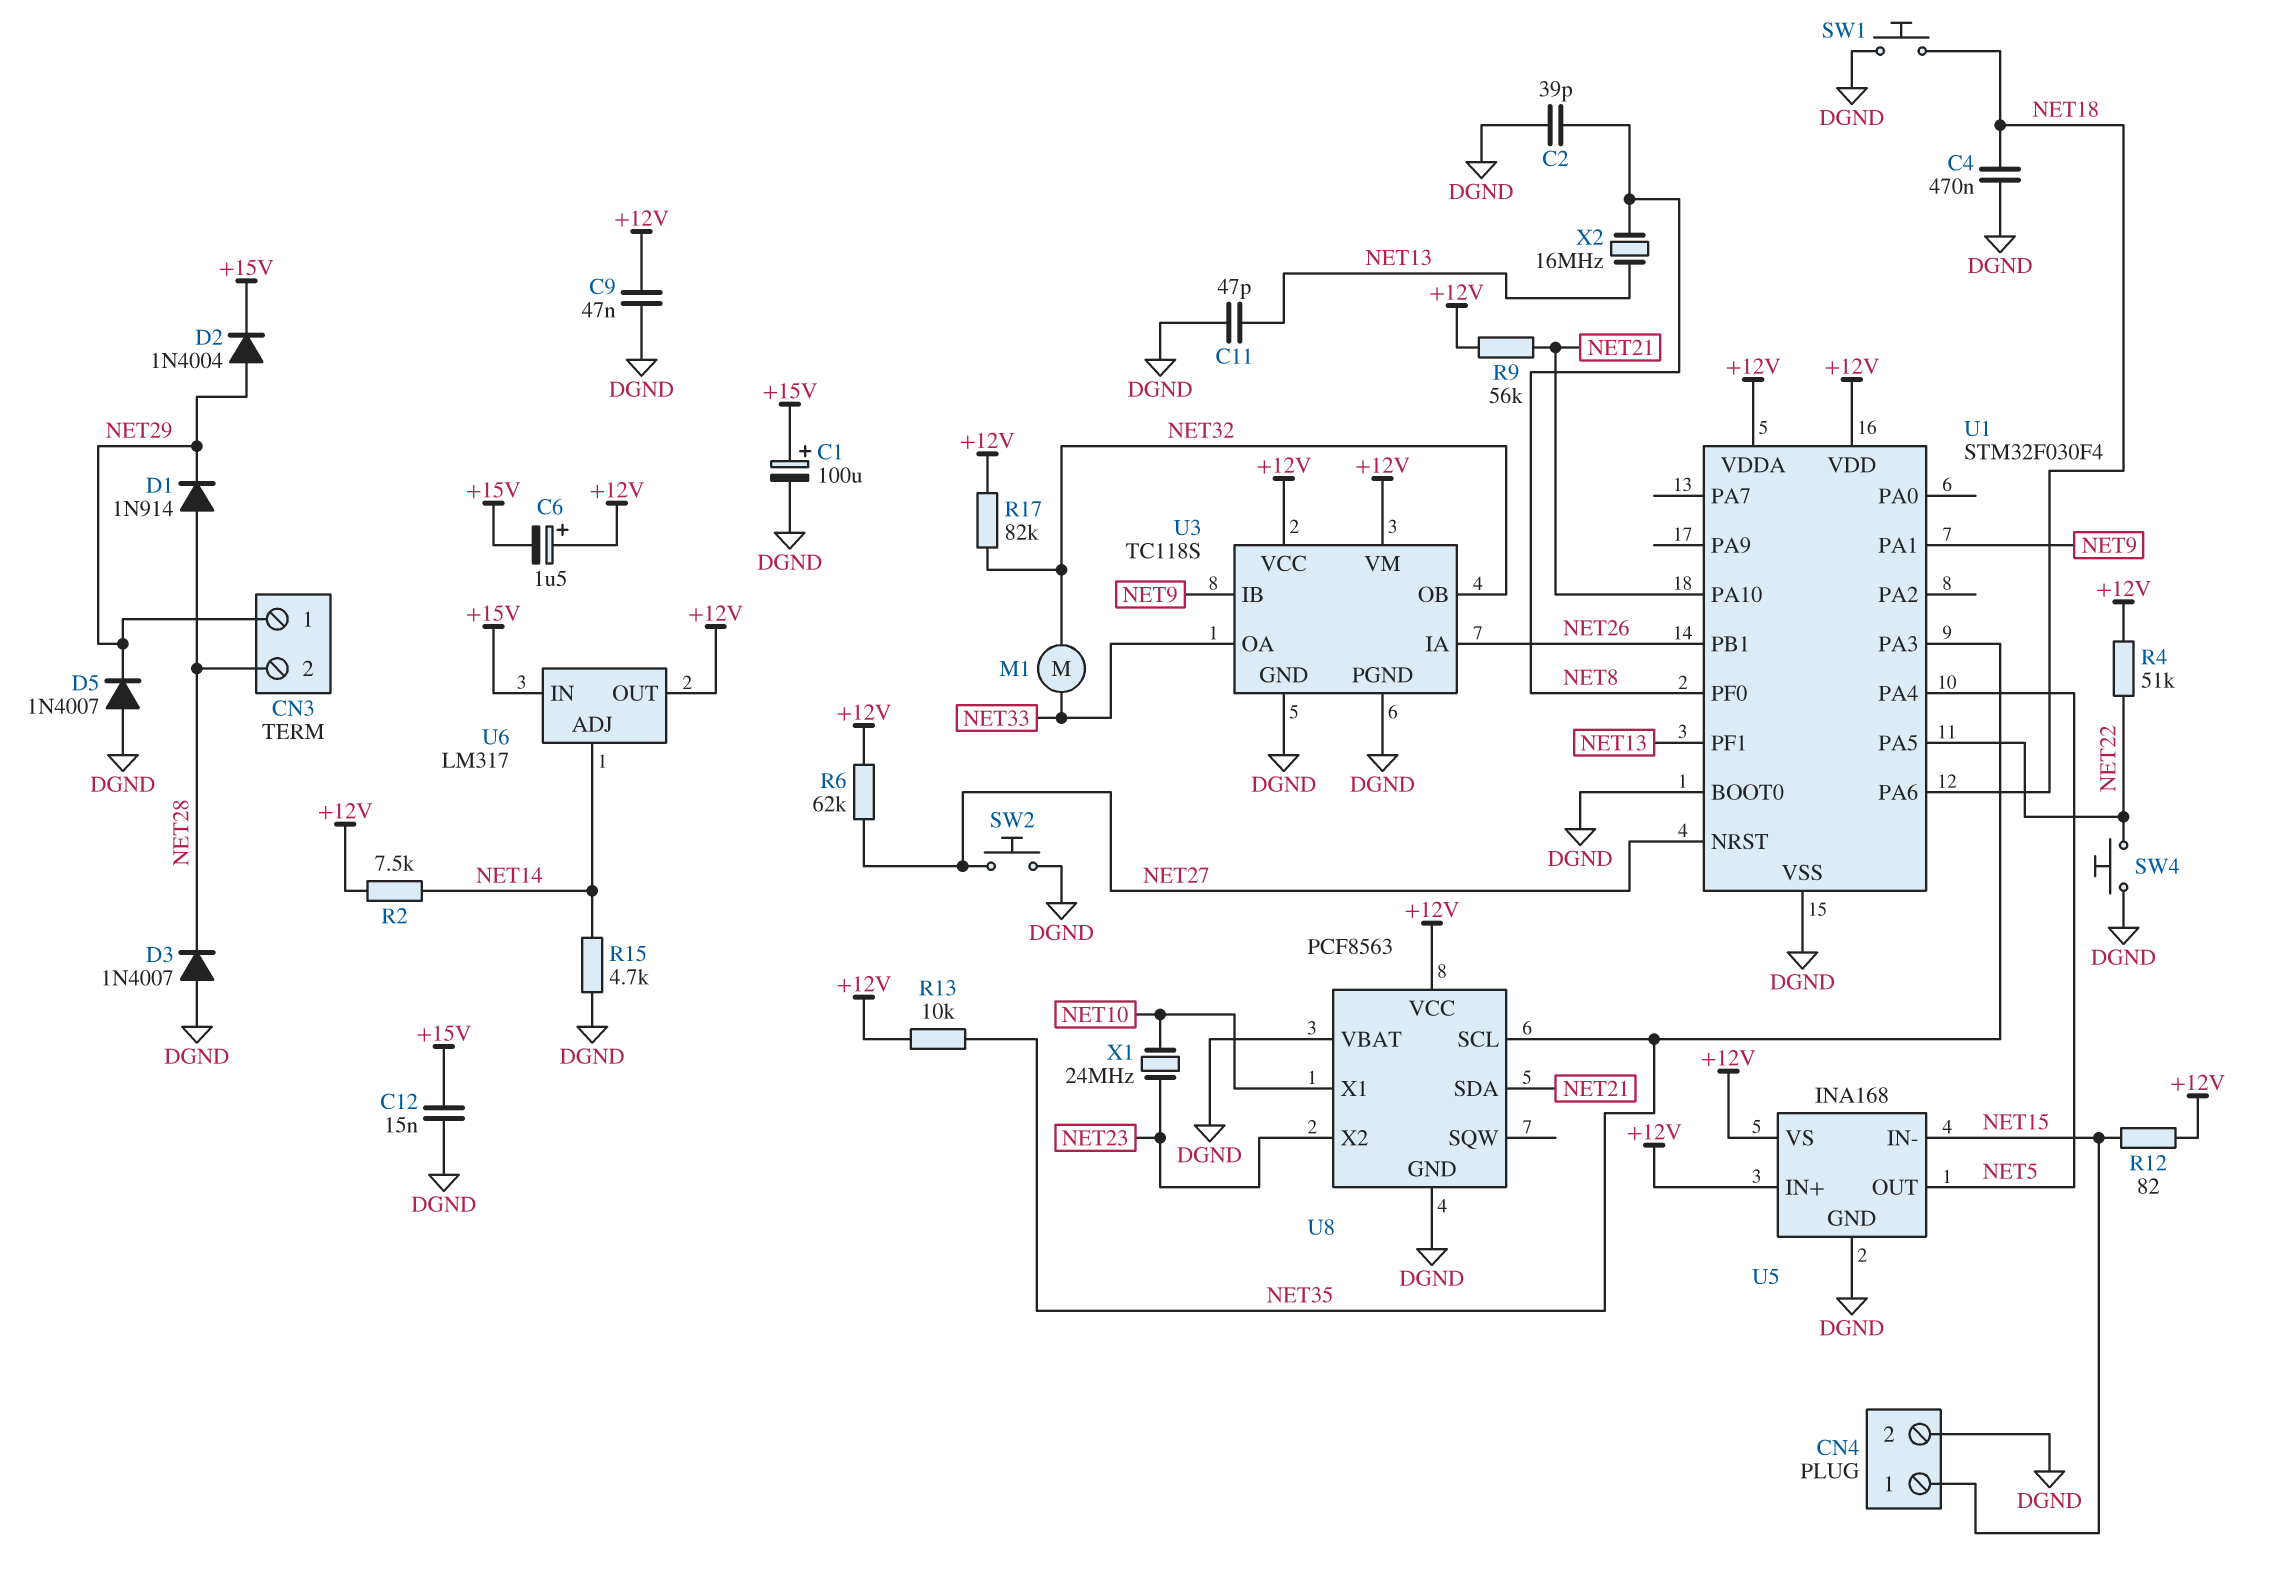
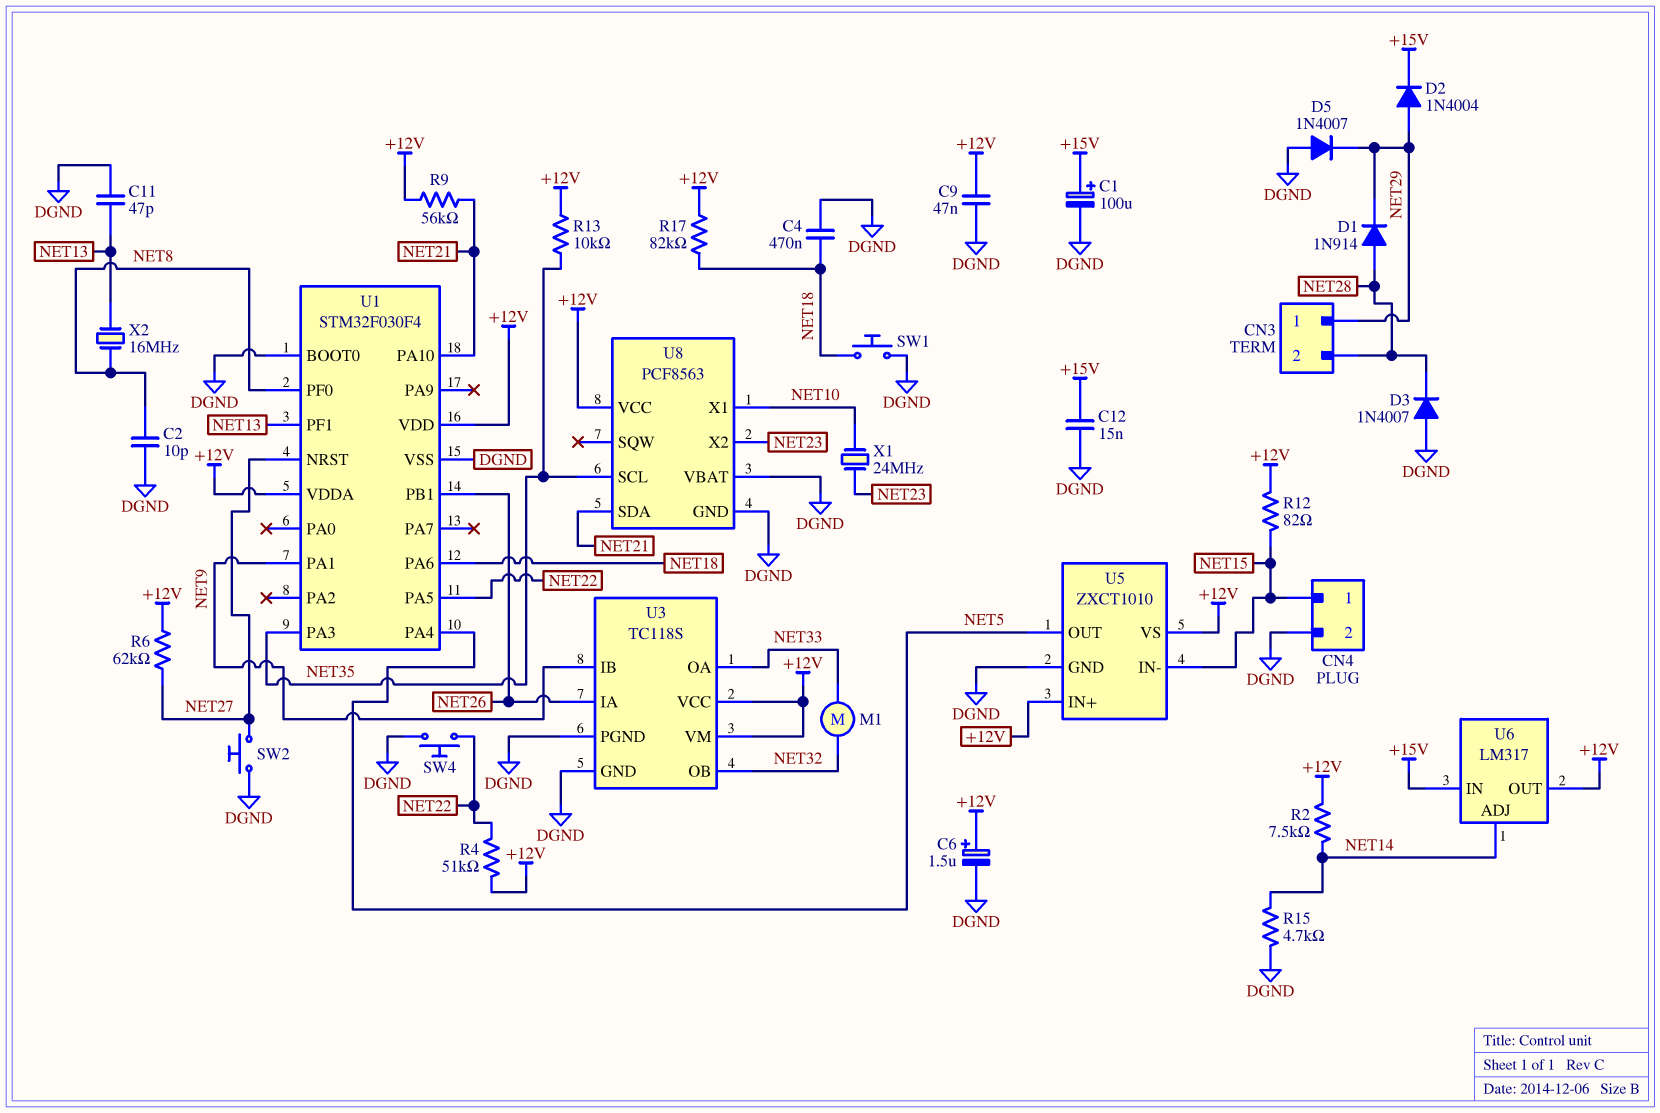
C2: 39pF (DGND, NET8) -> 10pF (DGND, NET8)
C6: 1.5uF (plus +12V, minus +15V) -> 1.5uF (plus +12V, minus DGND)
R17: 82k (+12V, NET32) -> 82k (+12V, NET18)
U5: INA168 -> ZXCT1010

